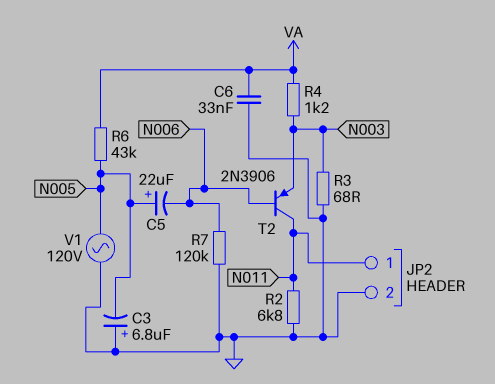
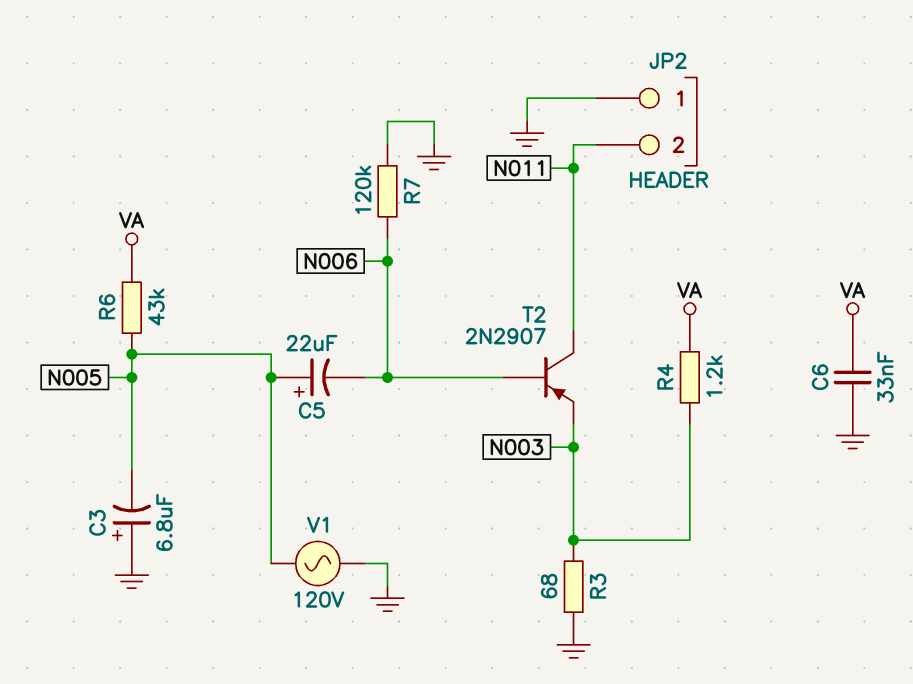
JP2 pin 1: N011 -> GND
JP2 pin 2: GND -> N011
R2: 6.8k (GND, N011) -> none
T2: PNP 2N3906 (B N006, C N011, E N003) -> PNP 2N2907 (B N006, C N011, E N003)

